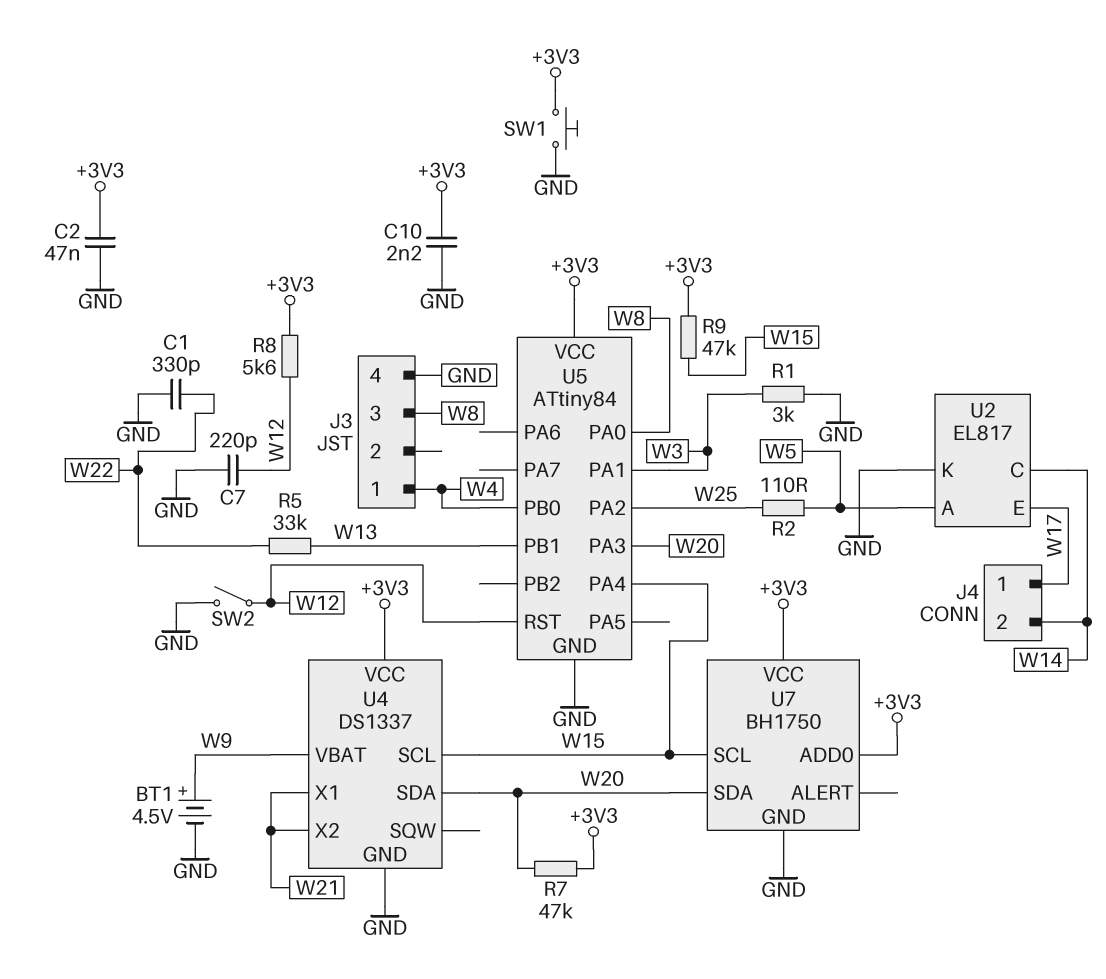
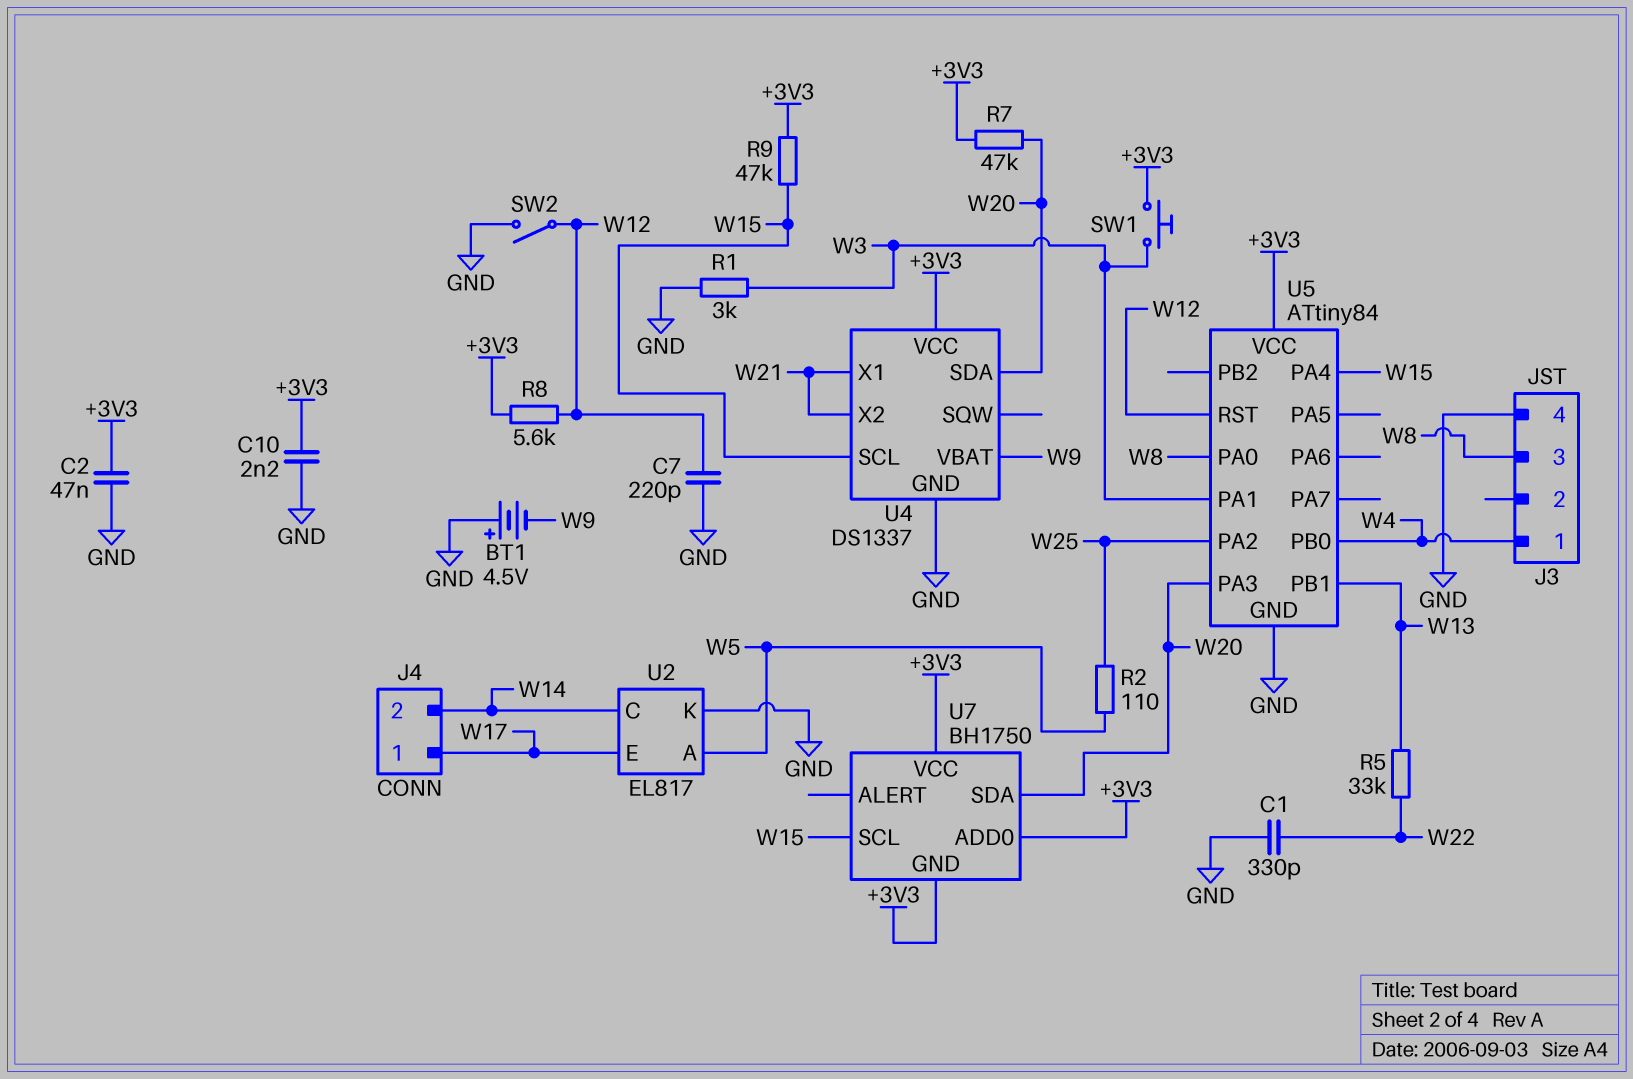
BT1: 4.5V (plus W9, minus GND) -> 4.5V (plus GND, minus W9)
SW1: button (+3V3, GND) -> button (+3V3, W3)
U7 pin GND: GND -> +3V3

